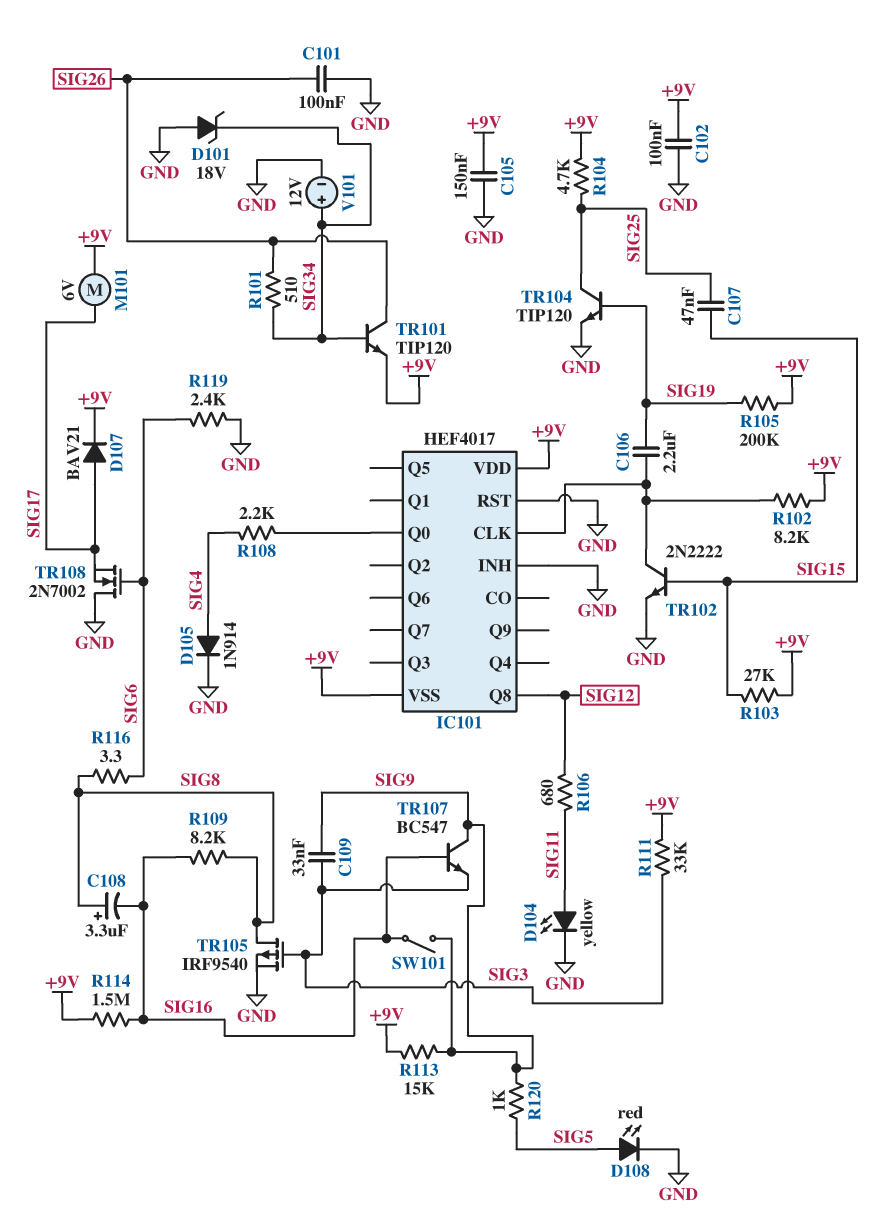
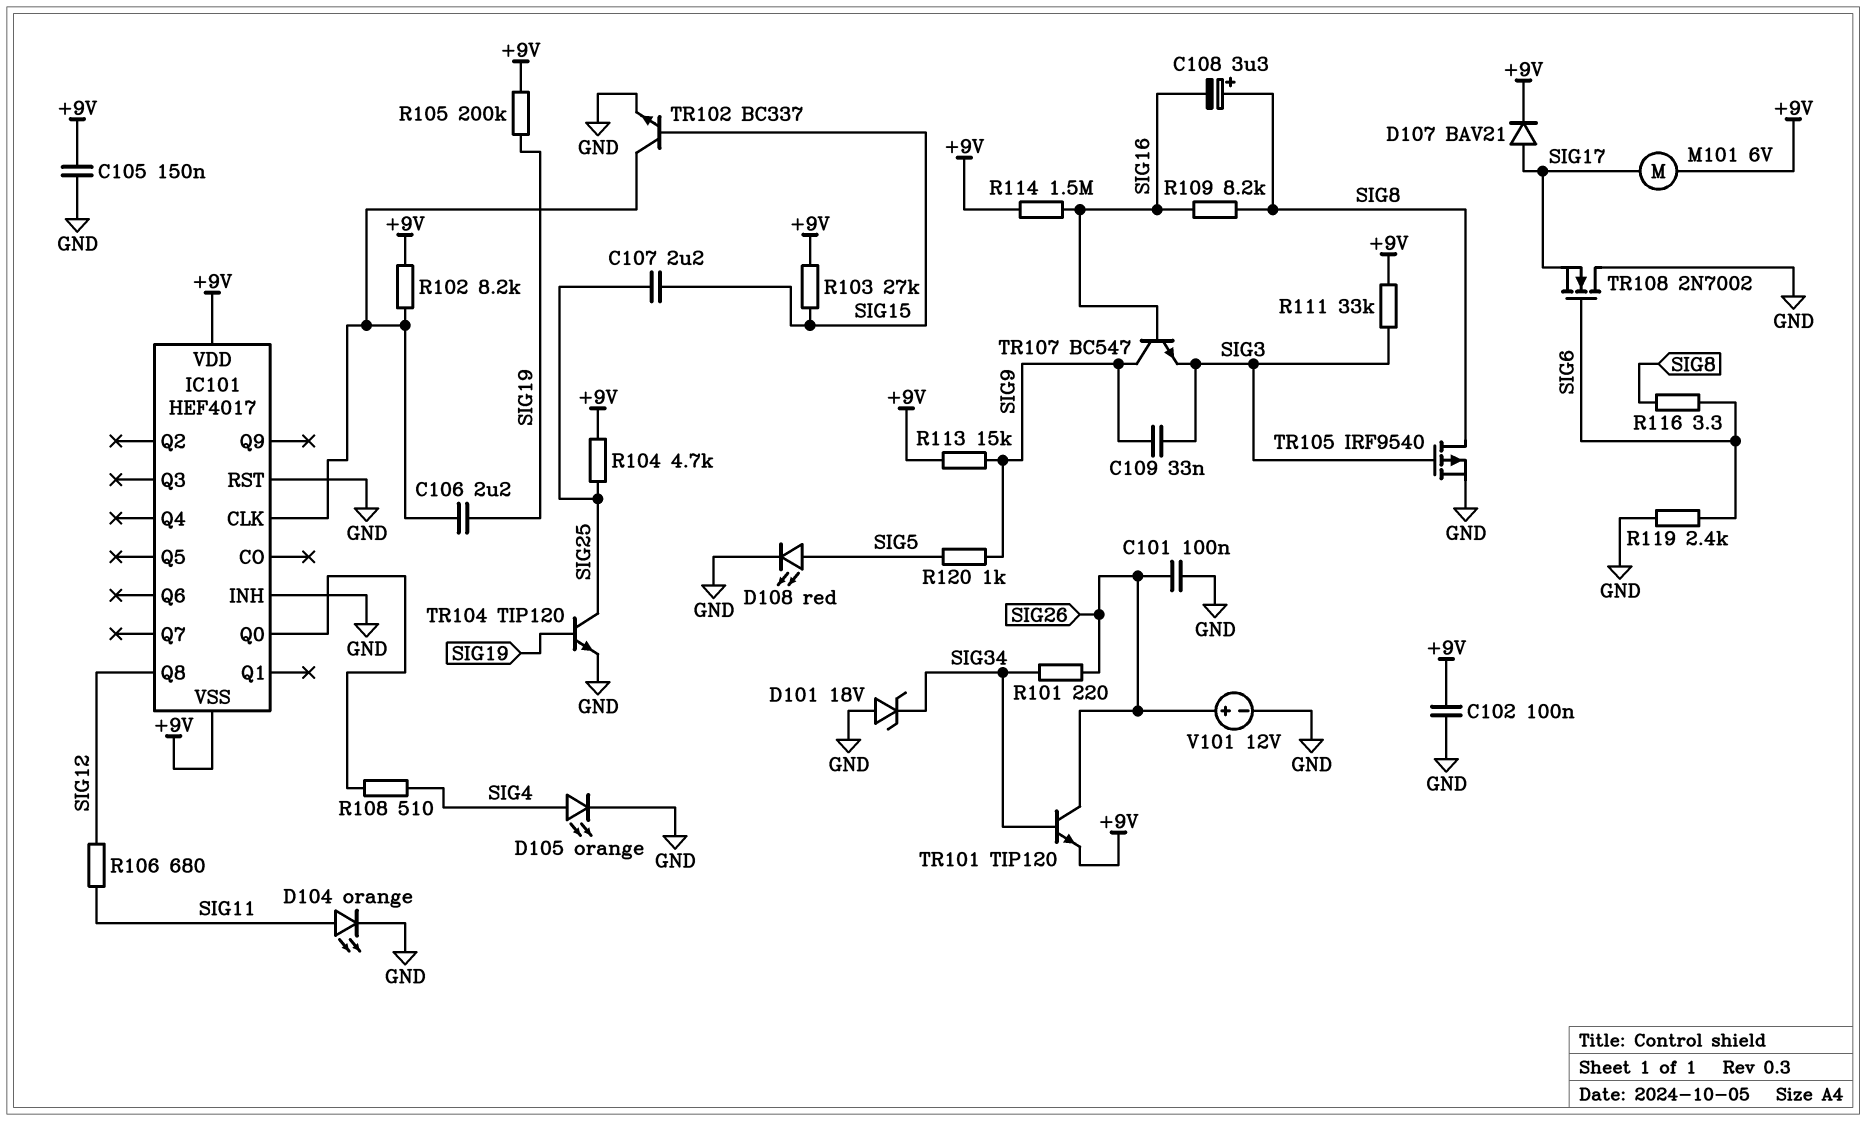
C107: 47nF (SIG15, SIG25) -> 2.2uF (SIG15, SIG25)
D104: LED yellow (A SIG11, K GND) -> LED orange (A SIG11, K GND)
D105: diode 1N914 (A SIG4, K GND) -> LED orange (A SIG4, K GND)
R101: 510 (SIG26, SIG34) -> 220 (SIG26, SIG34)
R108: 2.2k (IC101/Q0, SIG4) -> 510 (IC101/Q0, SIG4)
SW101: switch (SIG9, SIG16) -> none
TR102: NPN 2N2222 (B SIG15, C IC101/CLK, E GND) -> NPN BC337 (B SIG15, C IC101/CLK, E GND)
V101: 12V (plus SIG34, minus GND) -> 12V (plus SIG26, minus GND)

